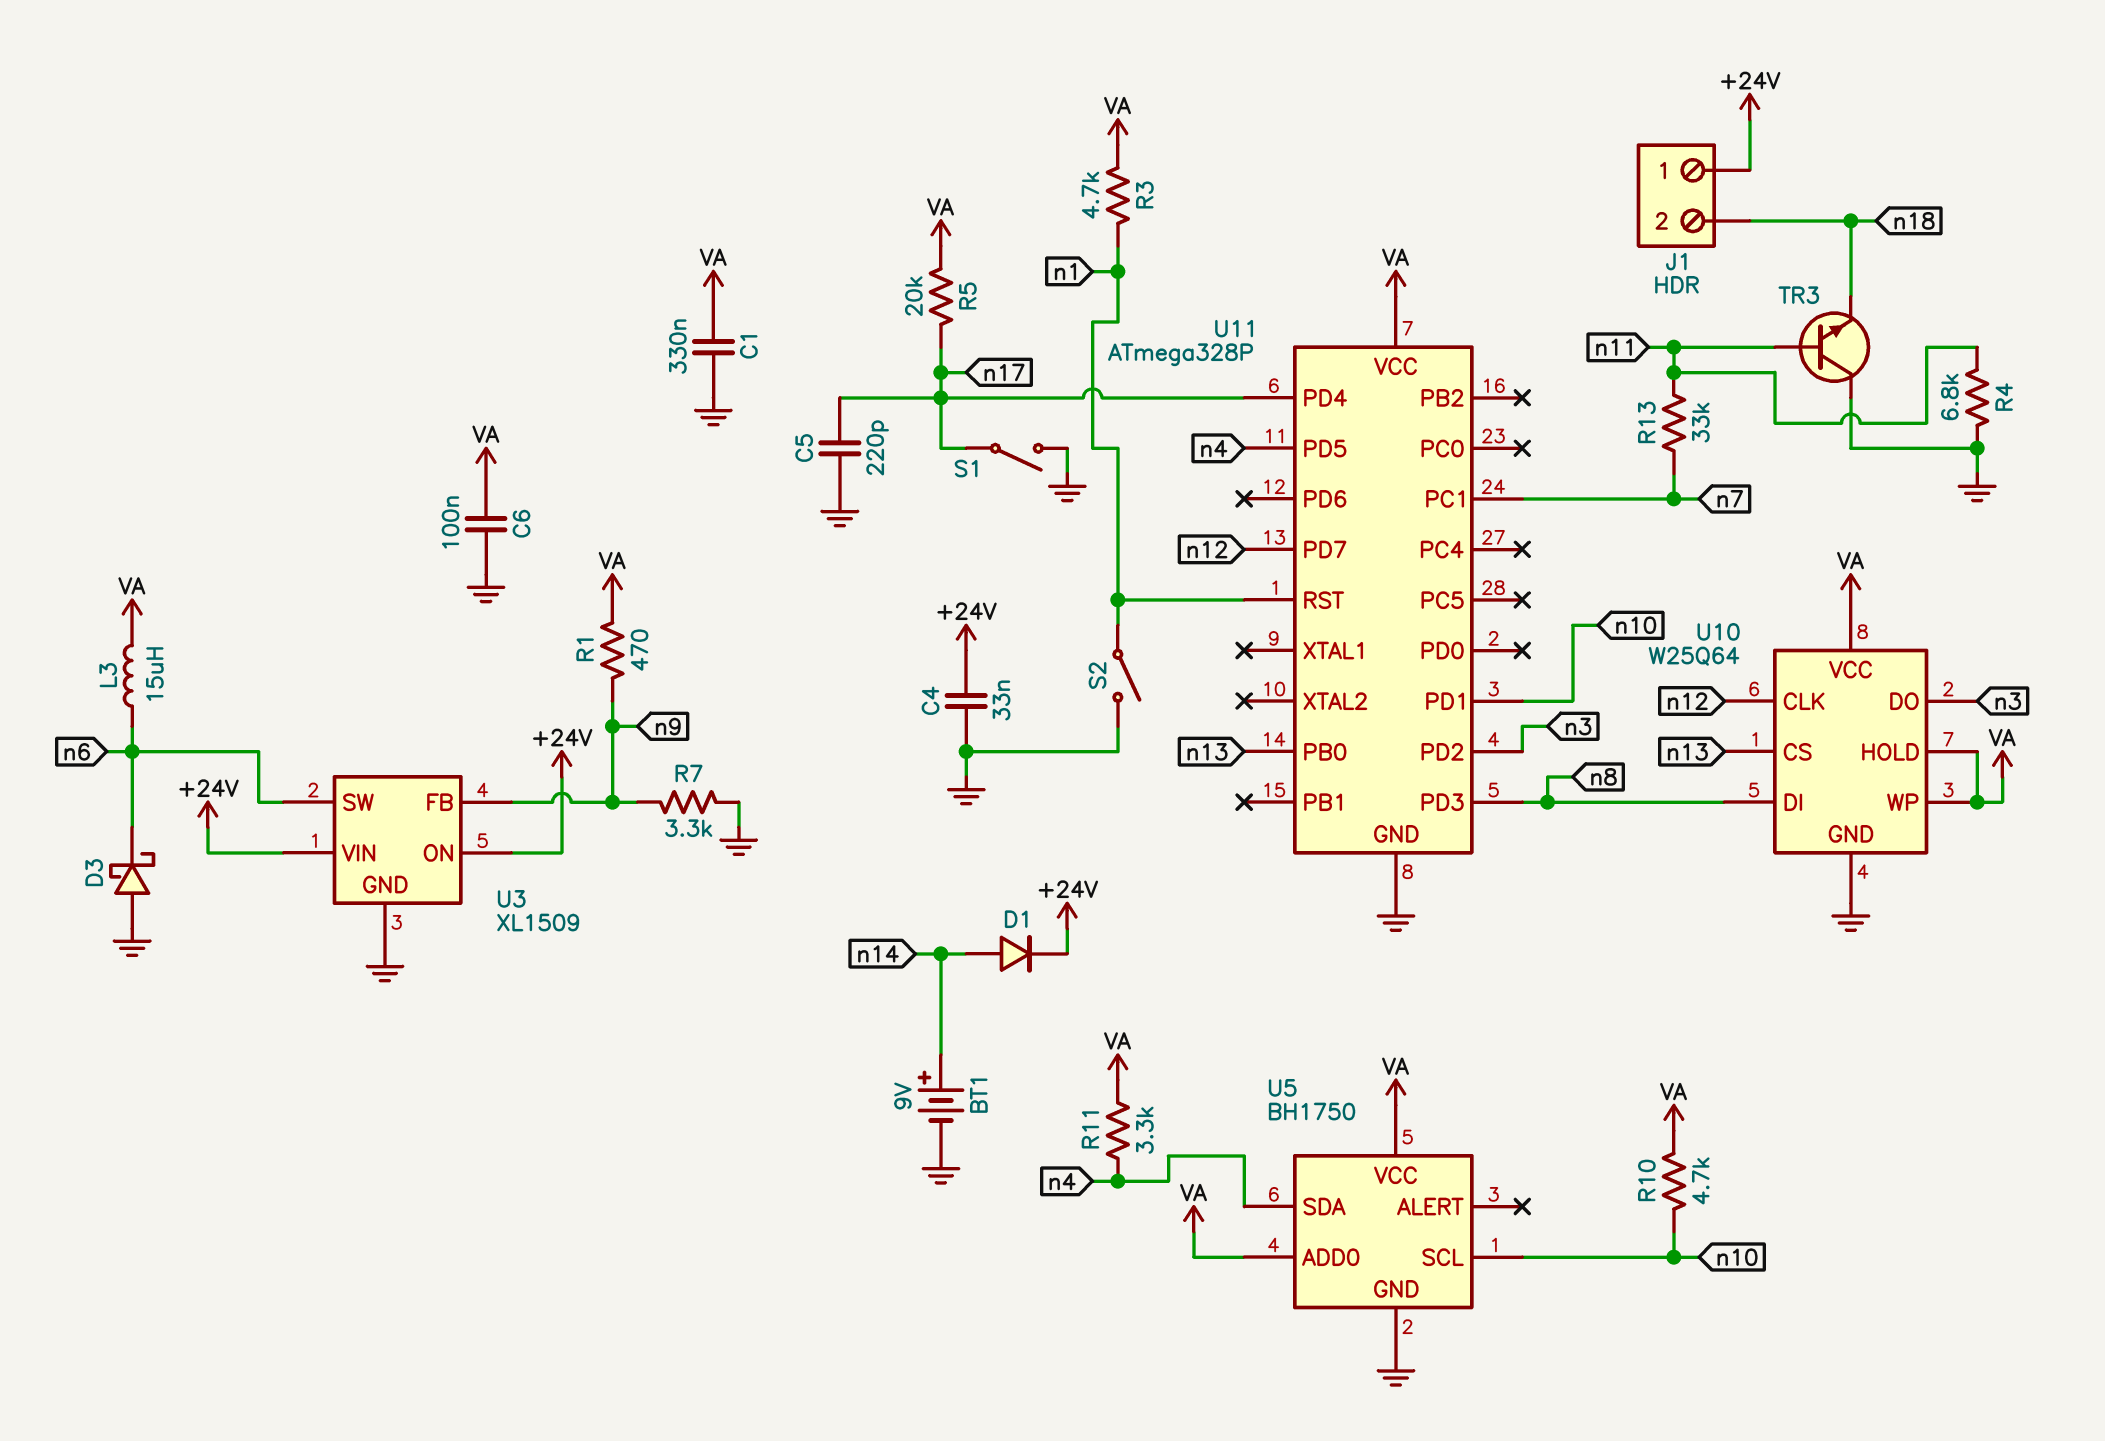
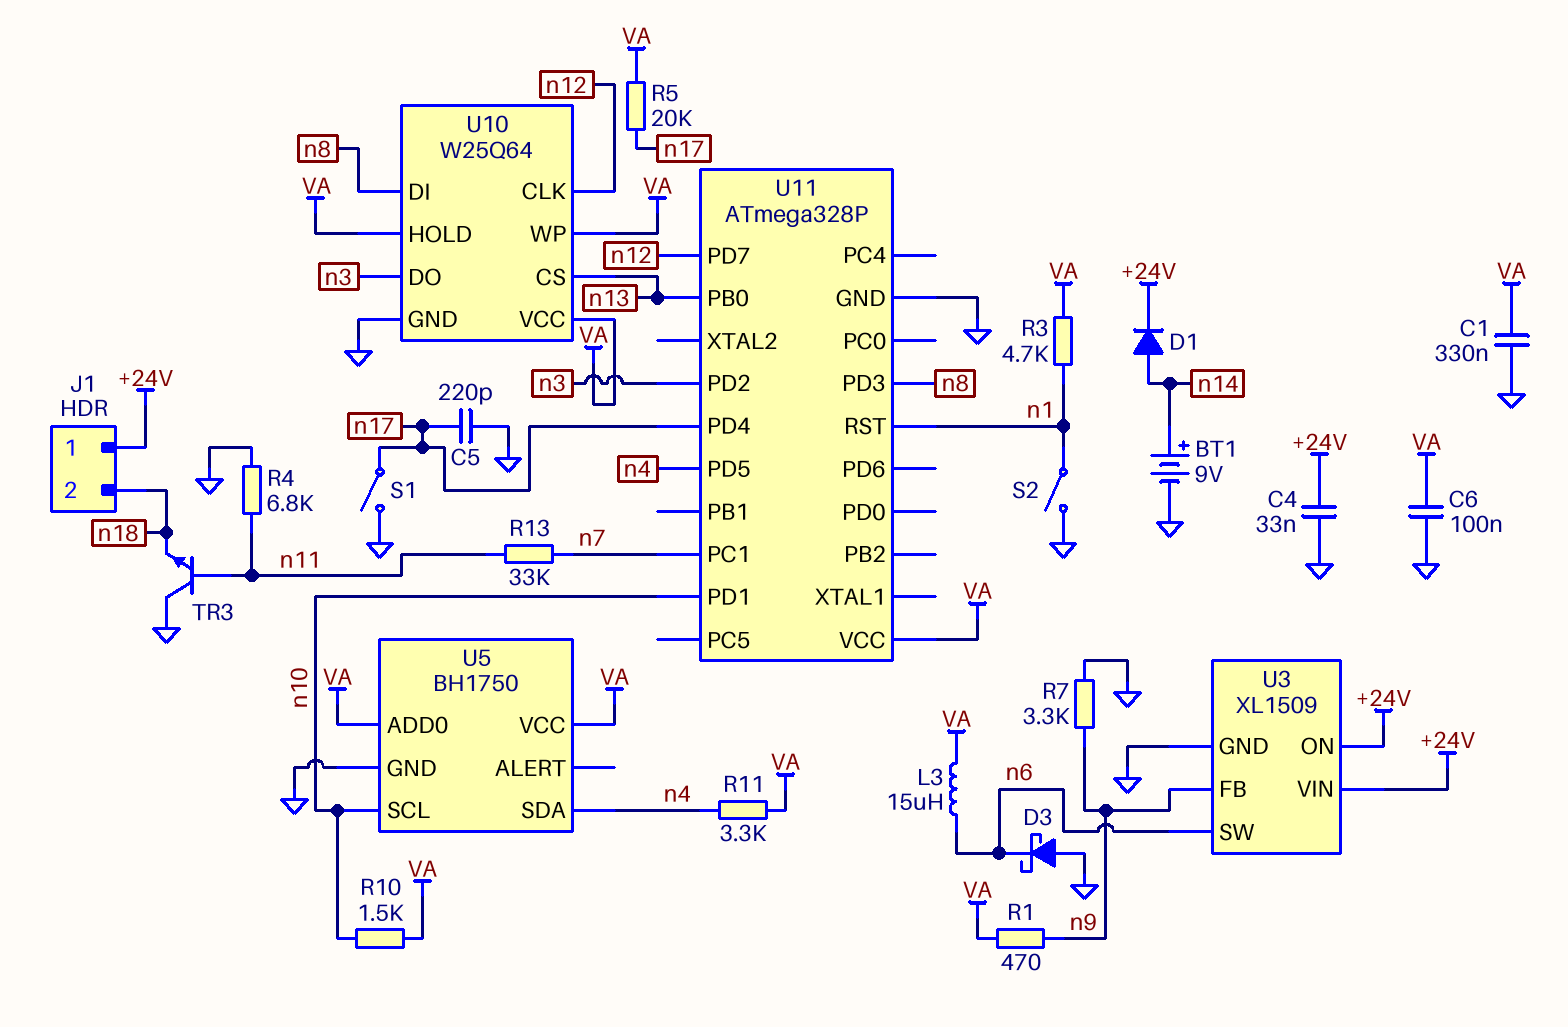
R10: 4.7k (VA, n10) -> 1.5k (VA, n10)

